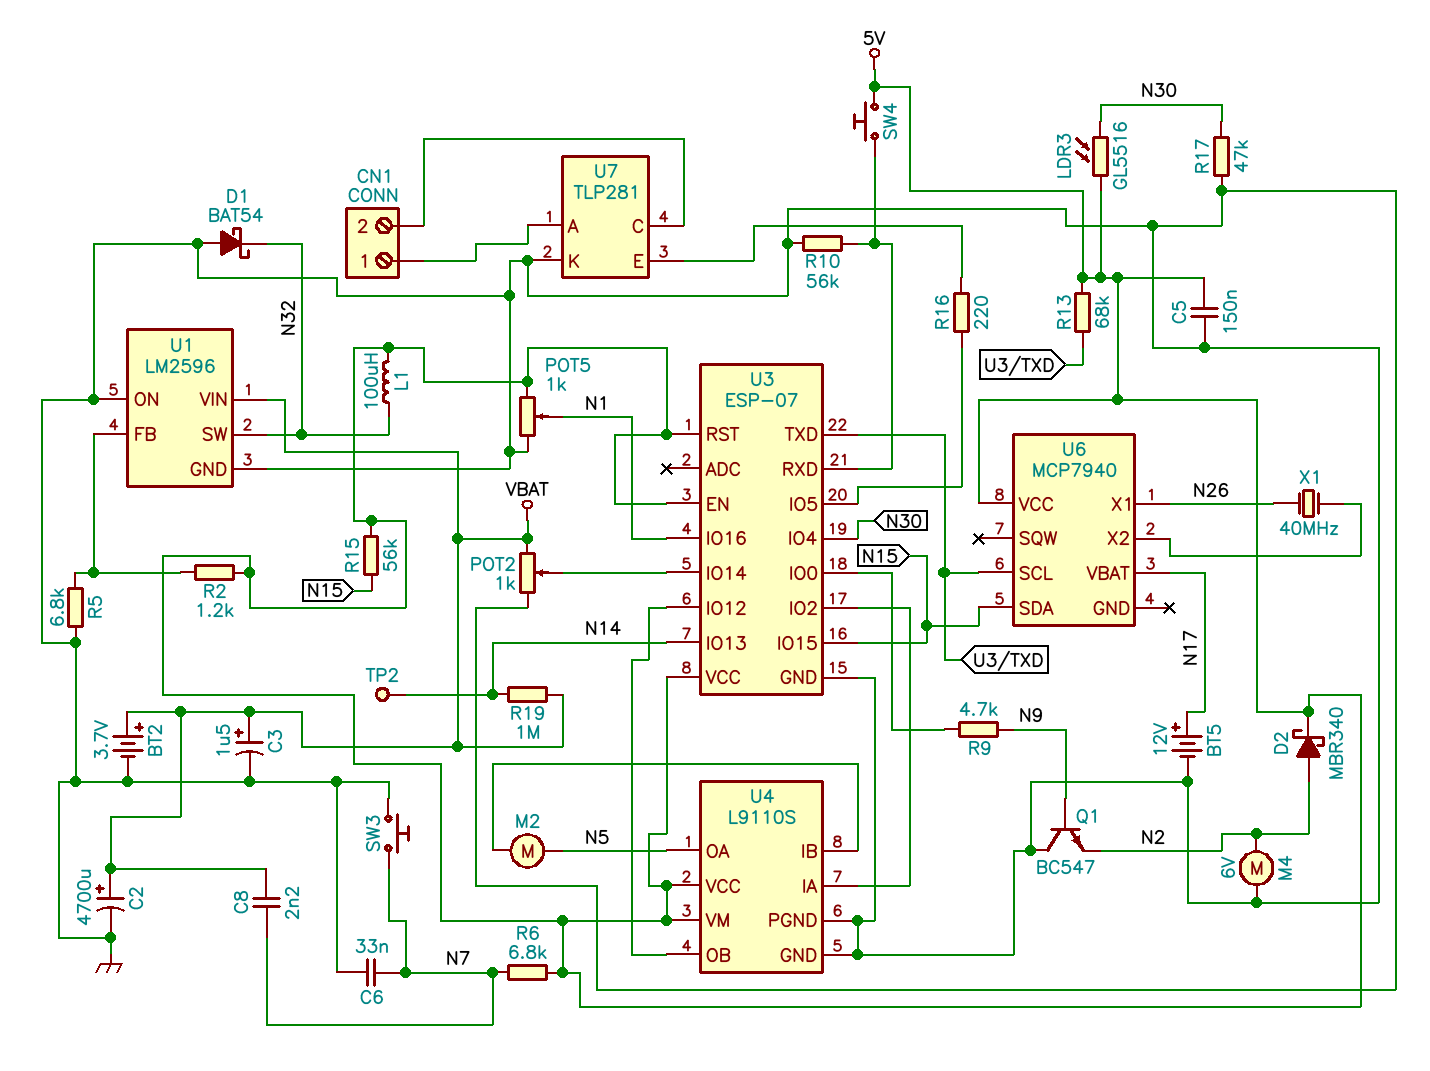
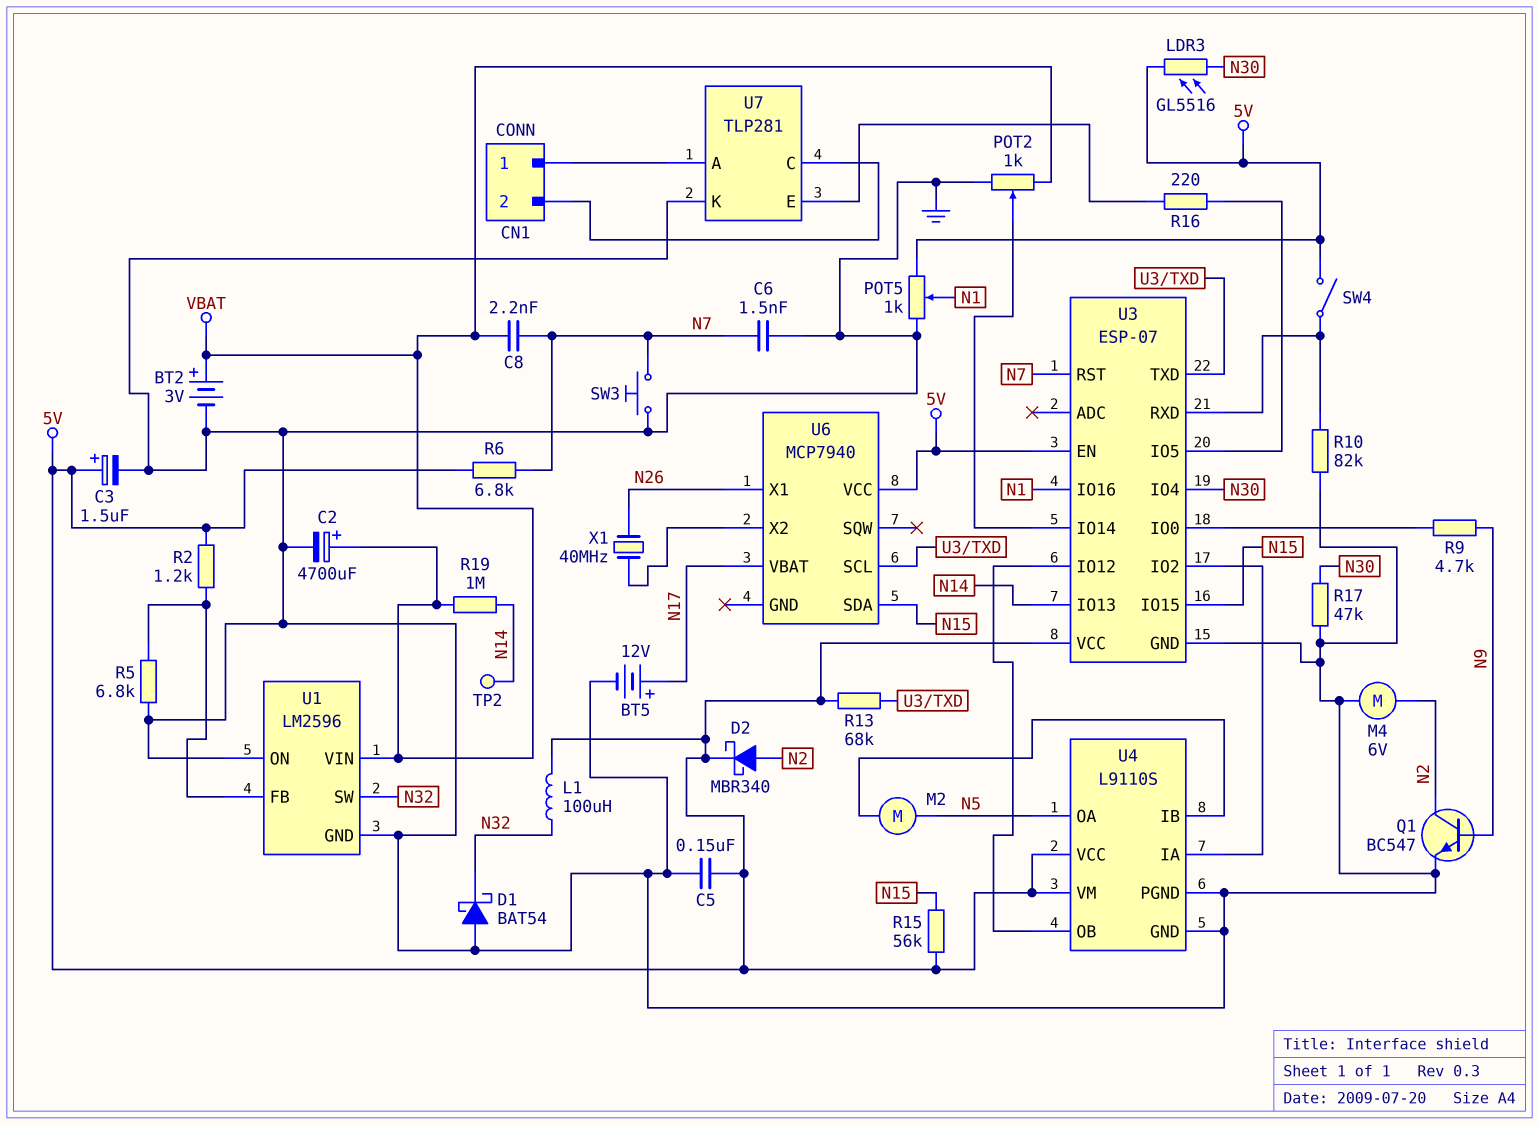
BT2: 3.7V (plus VBAT, minus GND) -> 3V (plus VBAT, minus GND)
C3: 1.5uF (plus VBAT, minus GND) -> 1.5uF (plus 5V, minus GND)
C6: 33nF (GND, N7) -> 1.5nF (GND, N7)
Q1: NPN BC547 (B N9, C GND, E N2) -> NPN BC547 (B N9, C N2, E GND)
R10: 56k (GND, U3/RXD) -> 82k (GND, U3/RXD)
SW4: button (5V, U3/RXD) -> switch (5V, U3/RXD)
U3 pin RST: 5V -> N7

